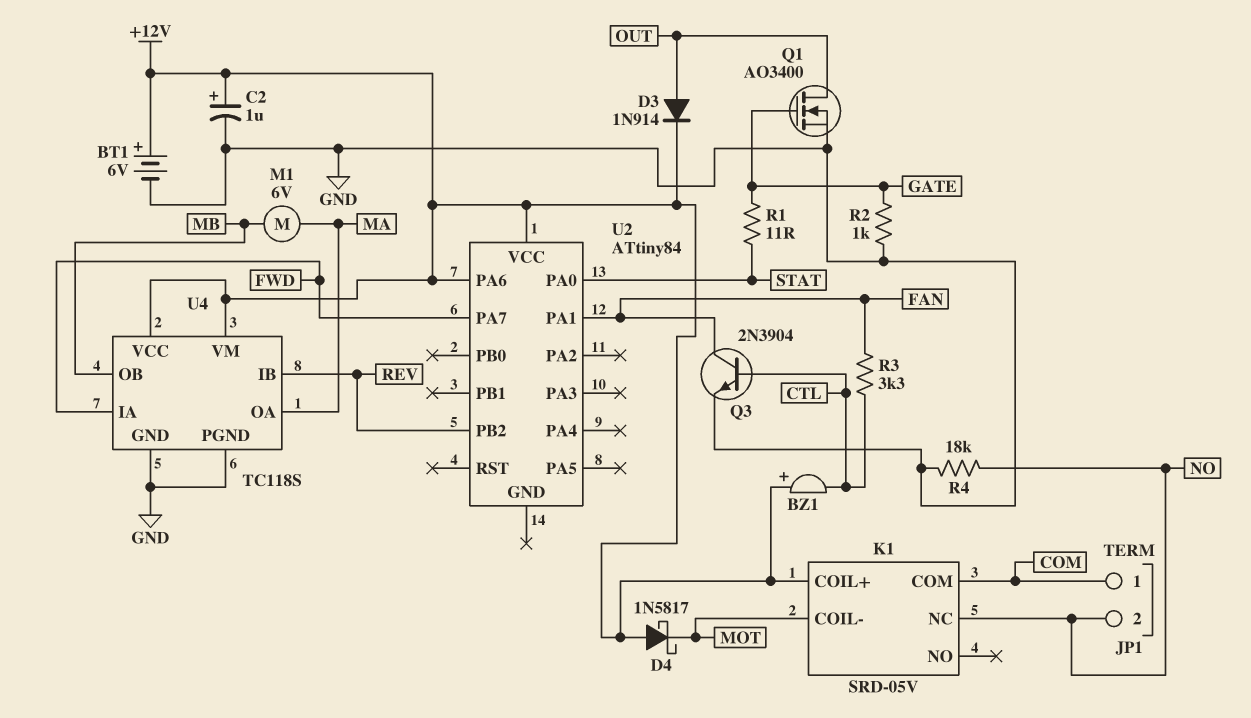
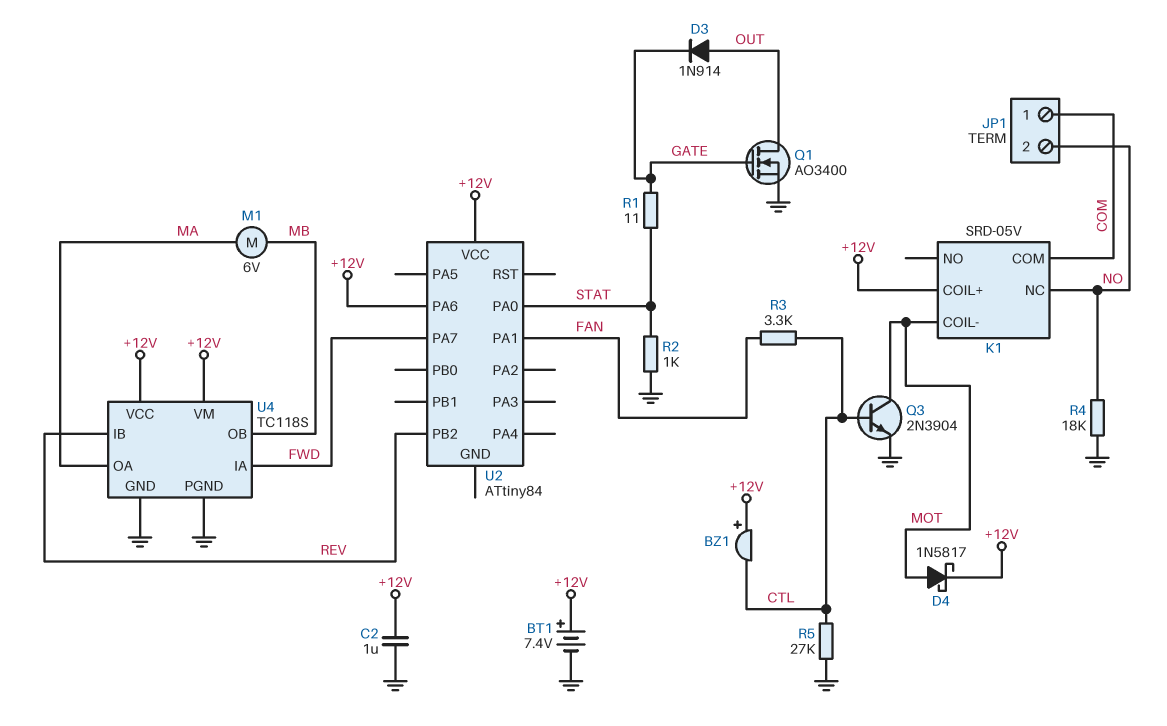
BT1: 6V (plus +12V, minus GND) -> 7.4V (plus +12V, minus GND)
C2: 1uF (plus +12V, minus GND) -> 1uF (+12V, GND)
D3: diode 1N914 (A OUT, K +12V) -> diode 1N914 (A OUT, K GATE)
D4: schottky 1N5817 (A +12V, K MOT) -> schottky 1N5817 (A MOT, K +12V)
Q3: NPN 2N3904 (B CTL, C FAN, E GND) -> NPN 2N3904 (B CTL, C MOT, E GND)
R2: 1k (GATE, GND) -> 1k (GND, STAT)
R5: none -> 27k (CTL, GND)

